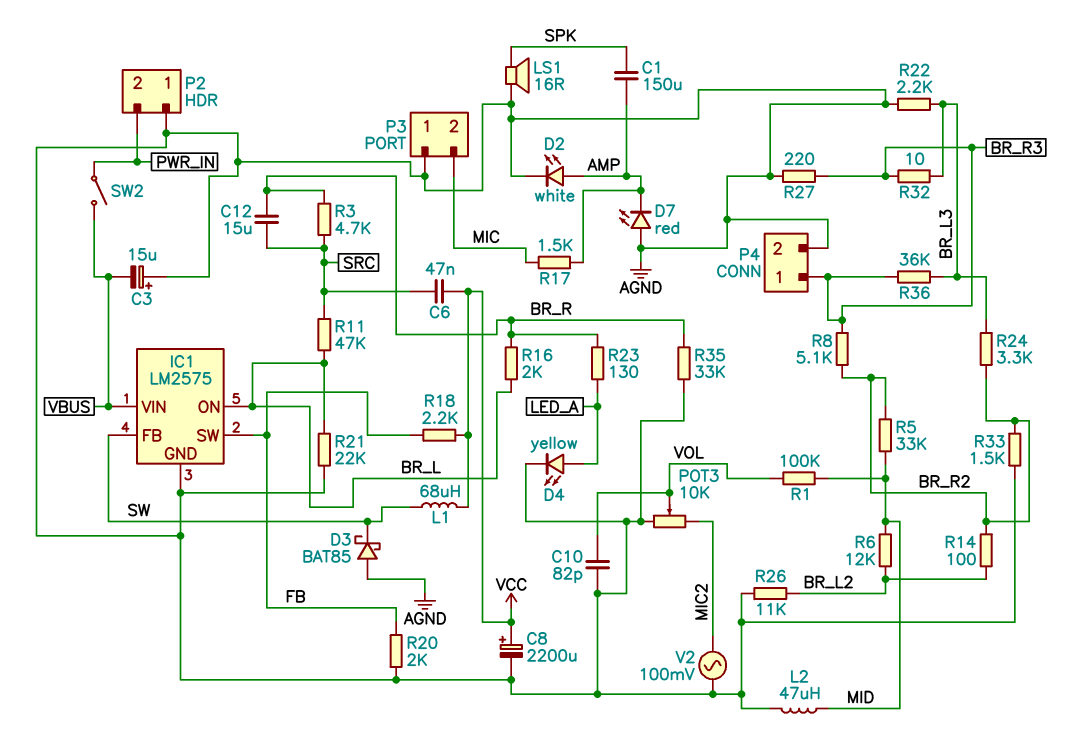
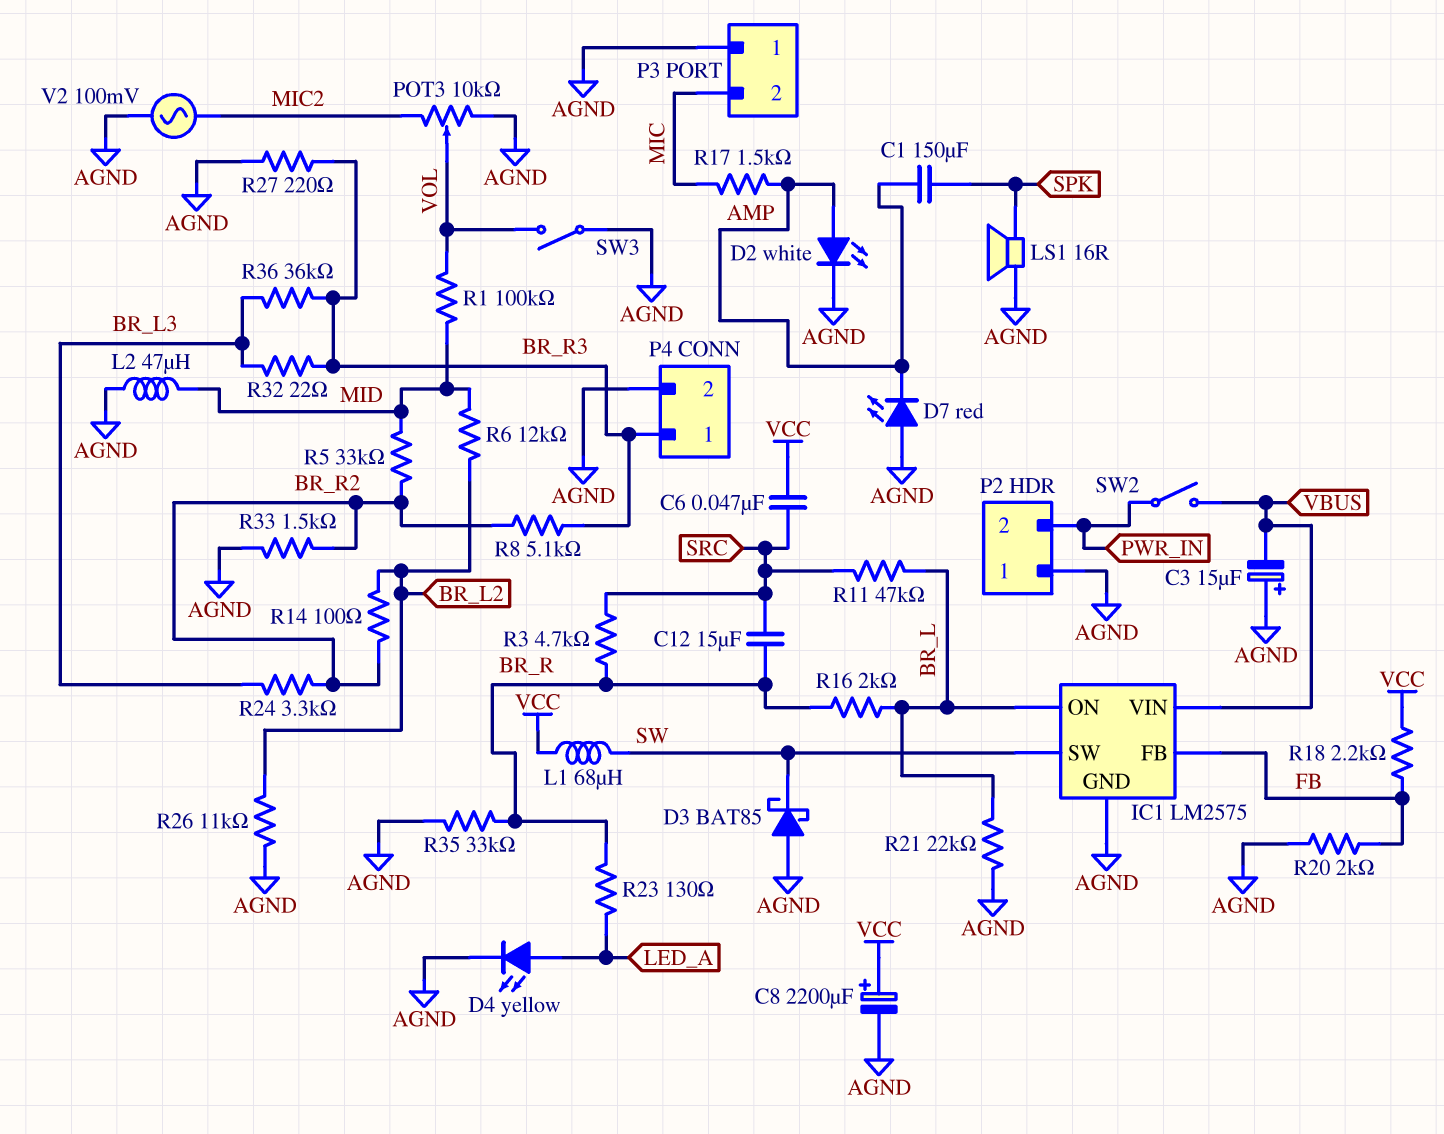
C10: 82pF (AGND, VOL) -> none
IC1 pin FB: SW -> FB
IC1 pin SW: FB -> SW
R22: 2.2k (AGND, BR_L3) -> none
R32: 10 (BR_L3, BR_R3) -> 22 (BR_L3, BR_R3)
SW3: none -> switch (AGND, VOL)

